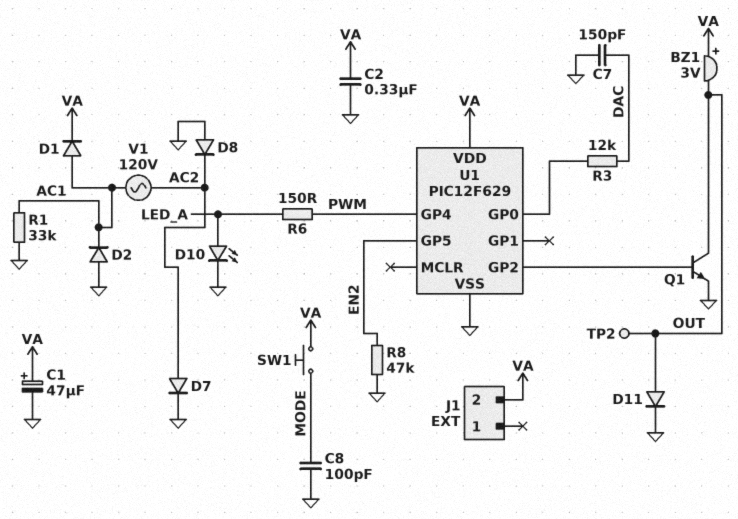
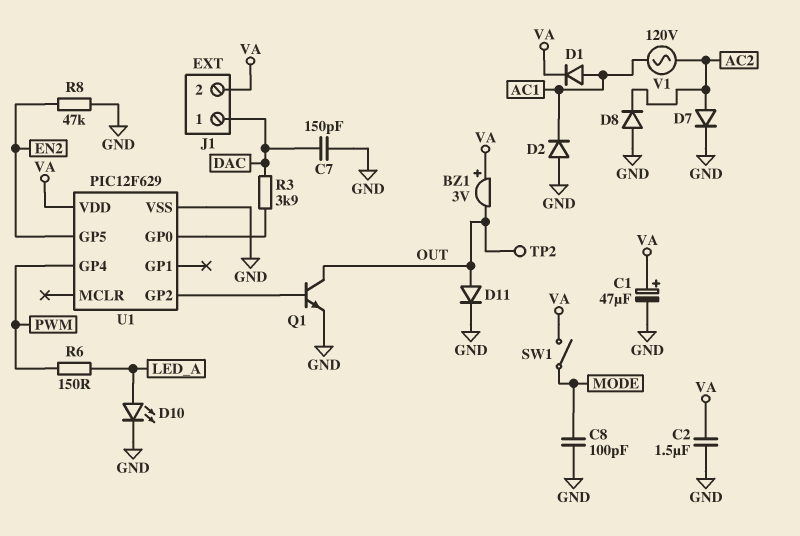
C2: 330nF (GND, VA) -> 1.5uF (GND, VA)
J1 pin 1: none -> DAC
R1: 33k (AC1, GND) -> none
R3: 12k (DAC, U1/GP0) -> 3.9k (DAC, U1/GP0)
SW1: button (MODE, VA) -> switch (MODE, VA)

